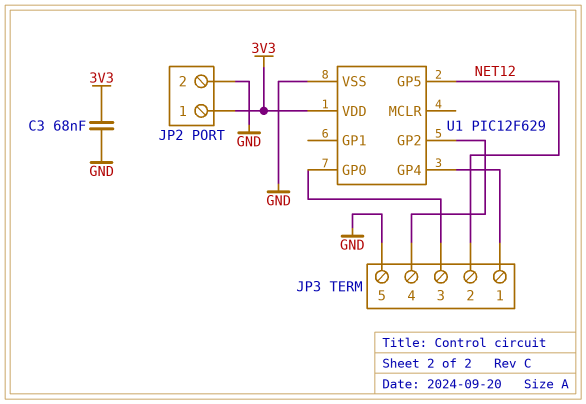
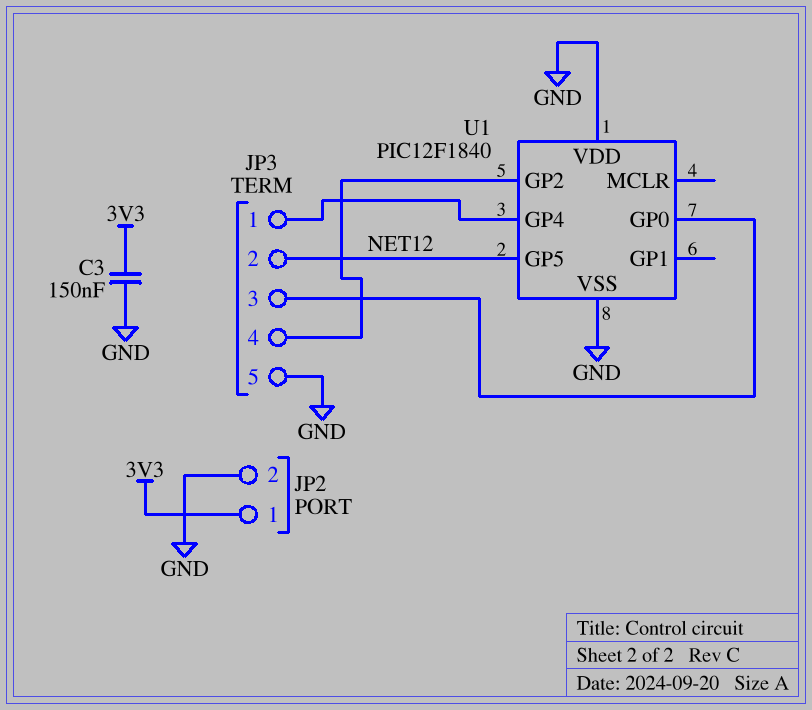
C3: 68nF (3V3, GND) -> 150nF (3V3, GND)
U1: PIC12F629 -> PIC12F1840
U1 pin VDD: 3V3 -> GND

